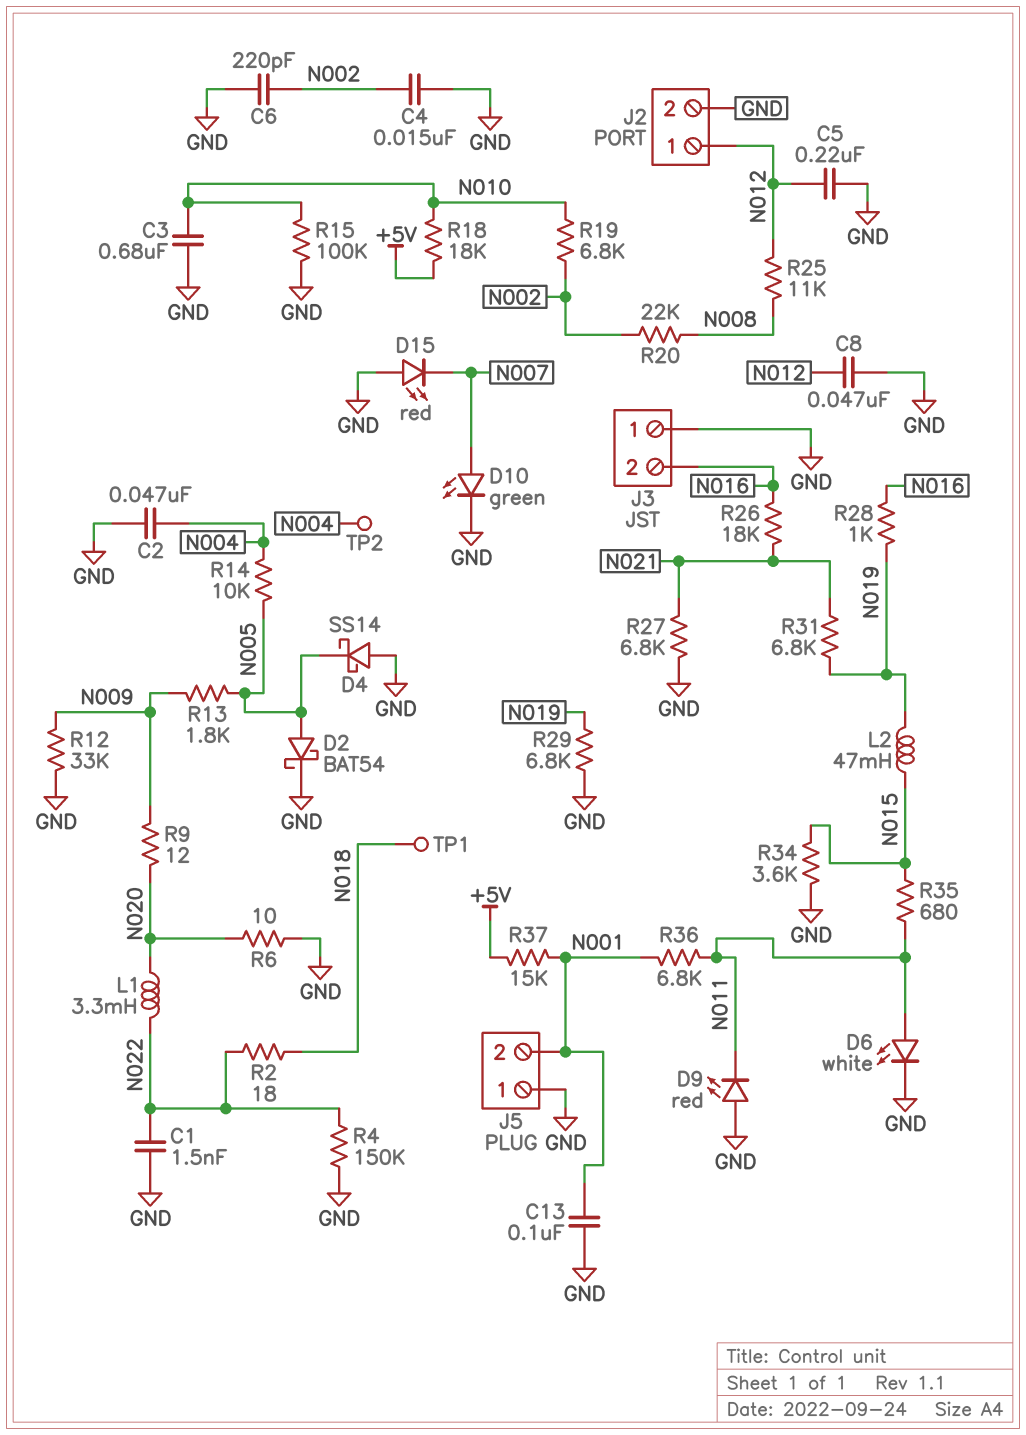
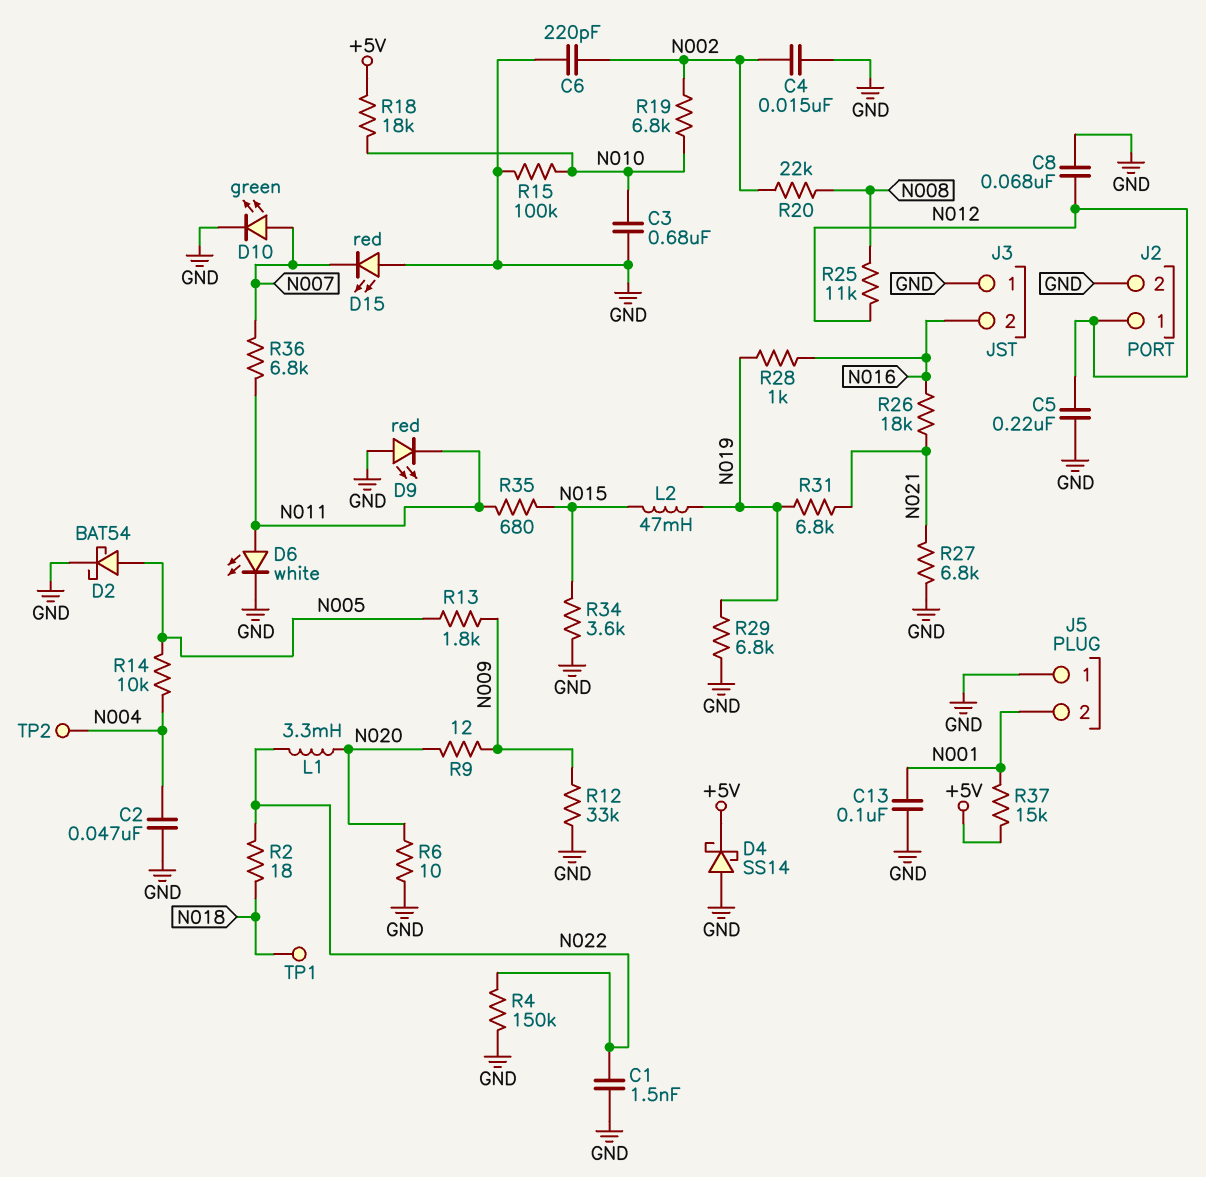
C8: 47nF (GND, N012) -> 68nF (GND, N012)
D4: schottky SS14 (A GND, K N005) -> schottky SS14 (A GND, K +5V)
R36: 6.8k (N001, N011) -> 6.8k (N007, N011)

